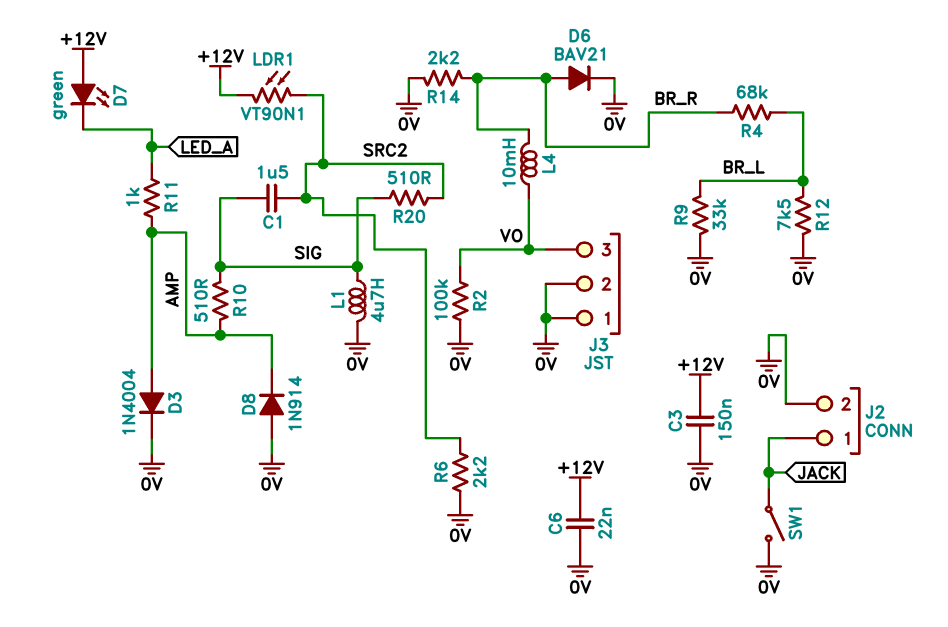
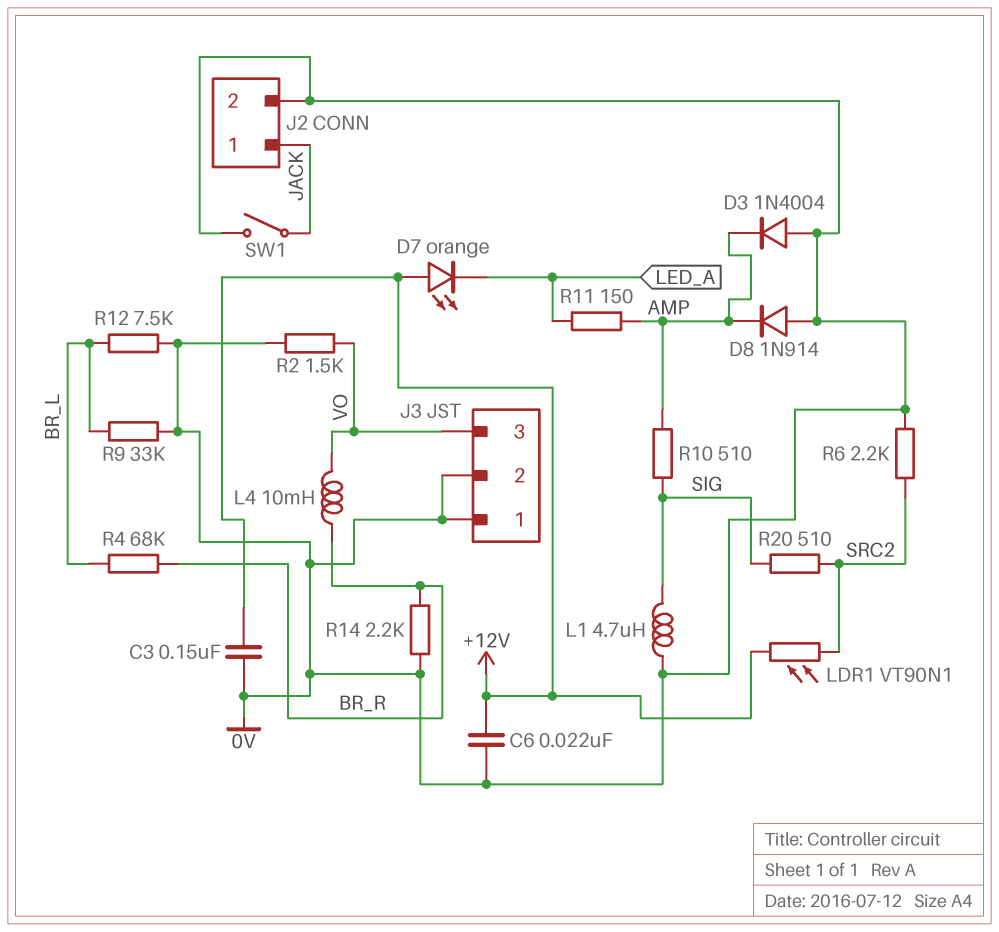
C1: 1.5uF (SIG, SRC2) -> none
D3: diode 1N4004 (A AMP, K 0V) -> diode 1N4004 (A 0V, K AMP)
D6: diode BAV21 (A BR_R, K 0V) -> none
D7: LED green (A +12V, K LED_A) -> LED orange (A +12V, K LED_A)
R2: 100k (0V, VO) -> 1.5k (0V, VO)
R11: 1k (AMP, LED_A) -> 150 (AMP, LED_A)

